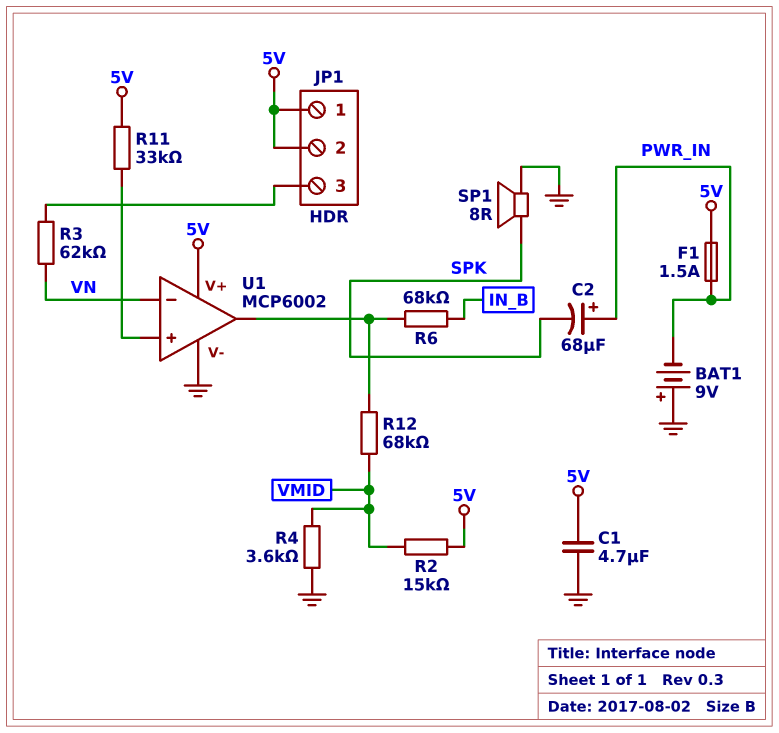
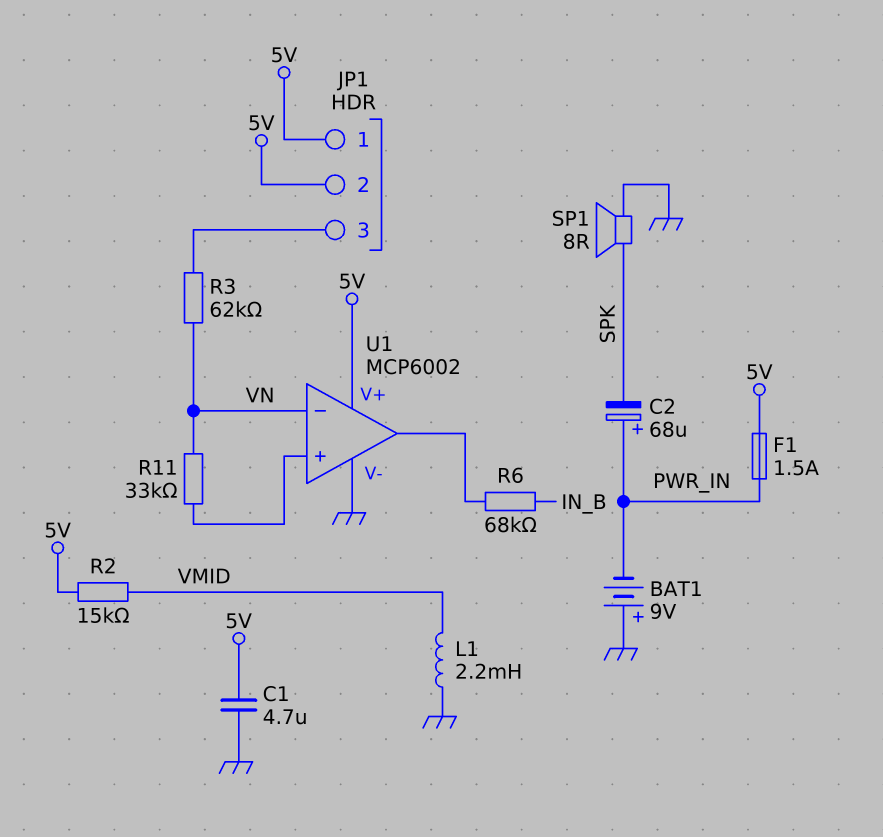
L1: none -> 2.2mH (GND, VMID)
R4: 3.6k (GND, VMID) -> none
R11: 33k (5V, U1/in+) -> 33k (U1/in+, VN)
R12: 68k (U1/out, VMID) -> none

